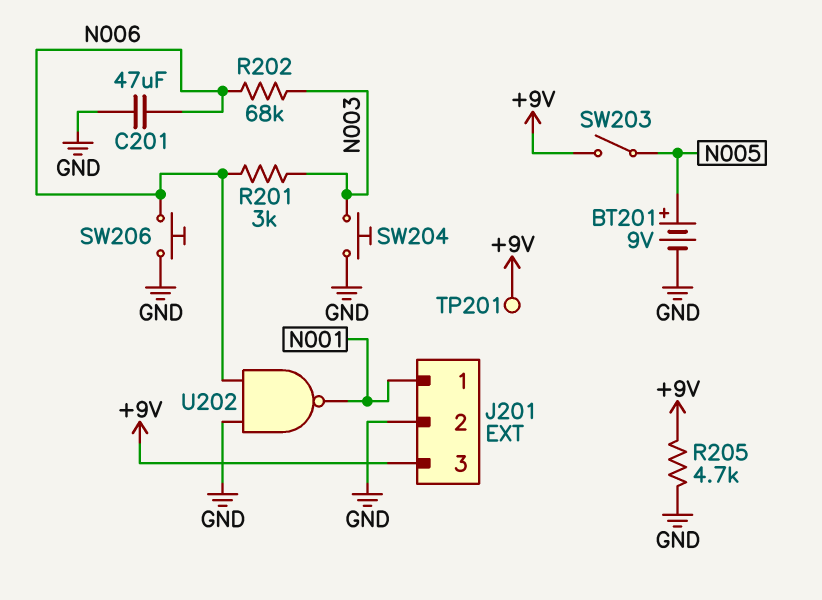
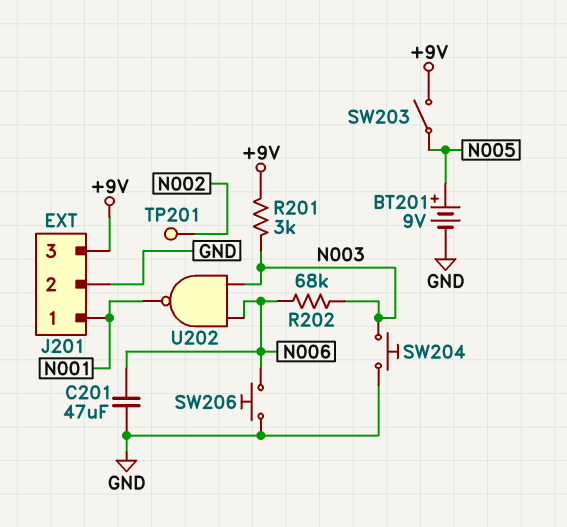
R201: 3k (N003, N006) -> 3k (+9V, N003)
R205: 4.7k (+9V, GND) -> none
TP201: test point (+9V) -> test point (N002)
U202: NAND (in GND, in N006, out N001) -> NAND (in N003, in N006, out N001)

